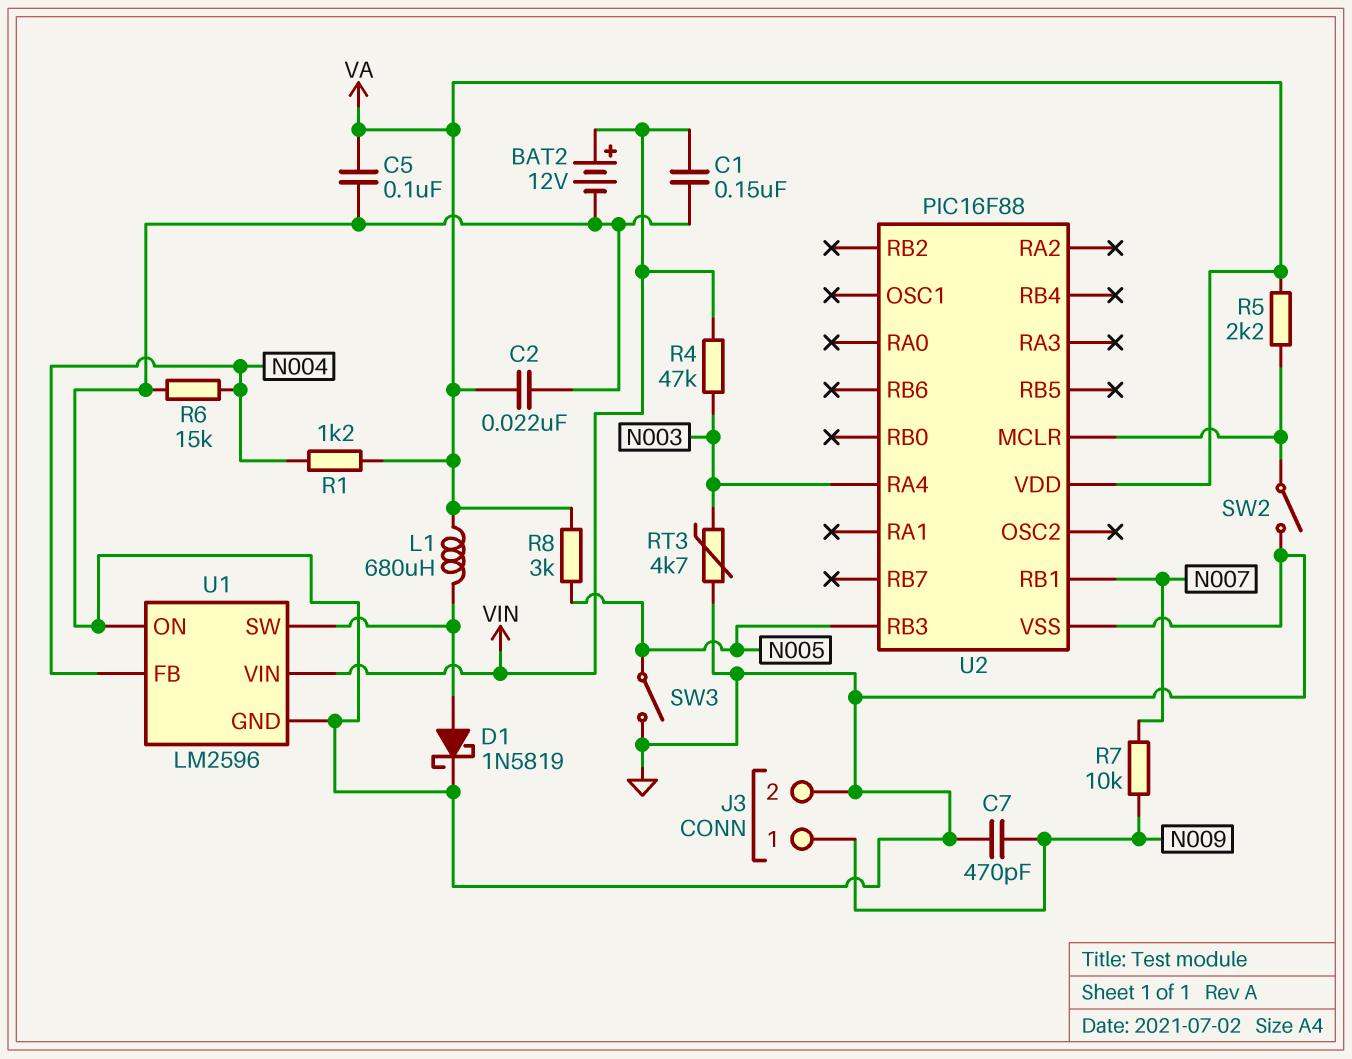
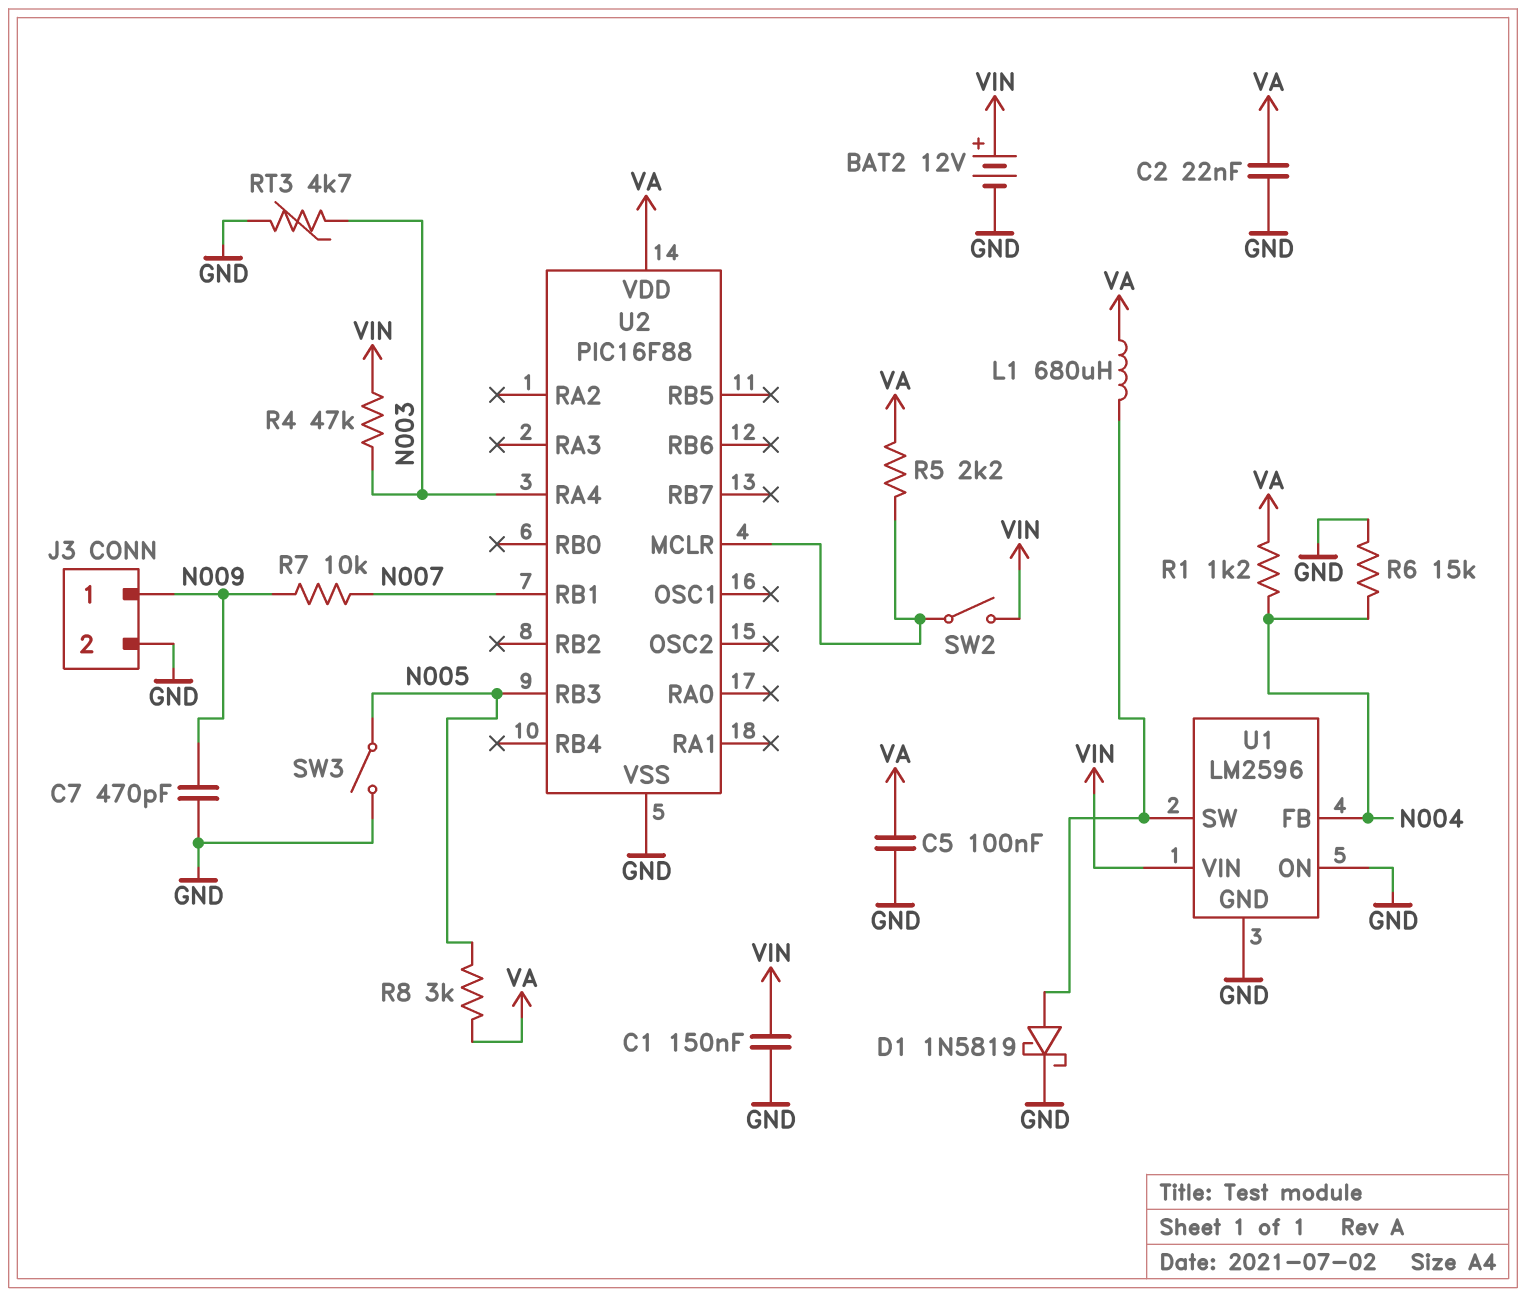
SW2: switch (GND, U2/MCLR) -> switch (U2/MCLR, VIN)

